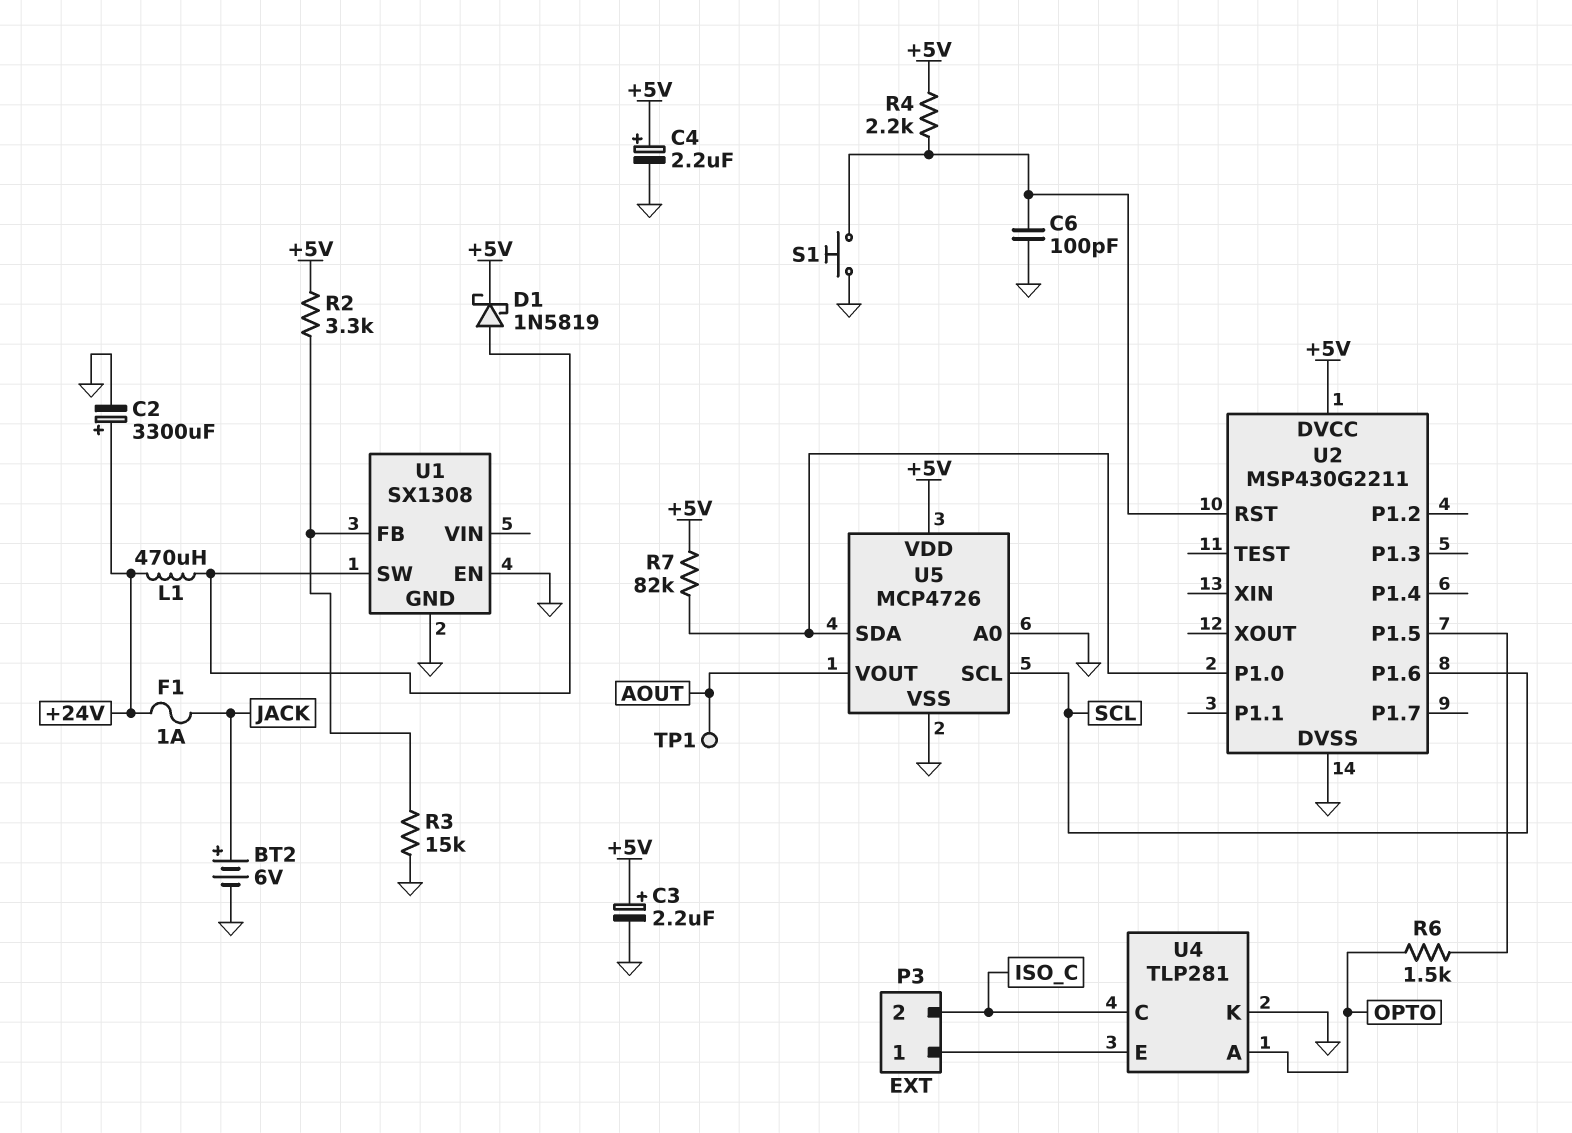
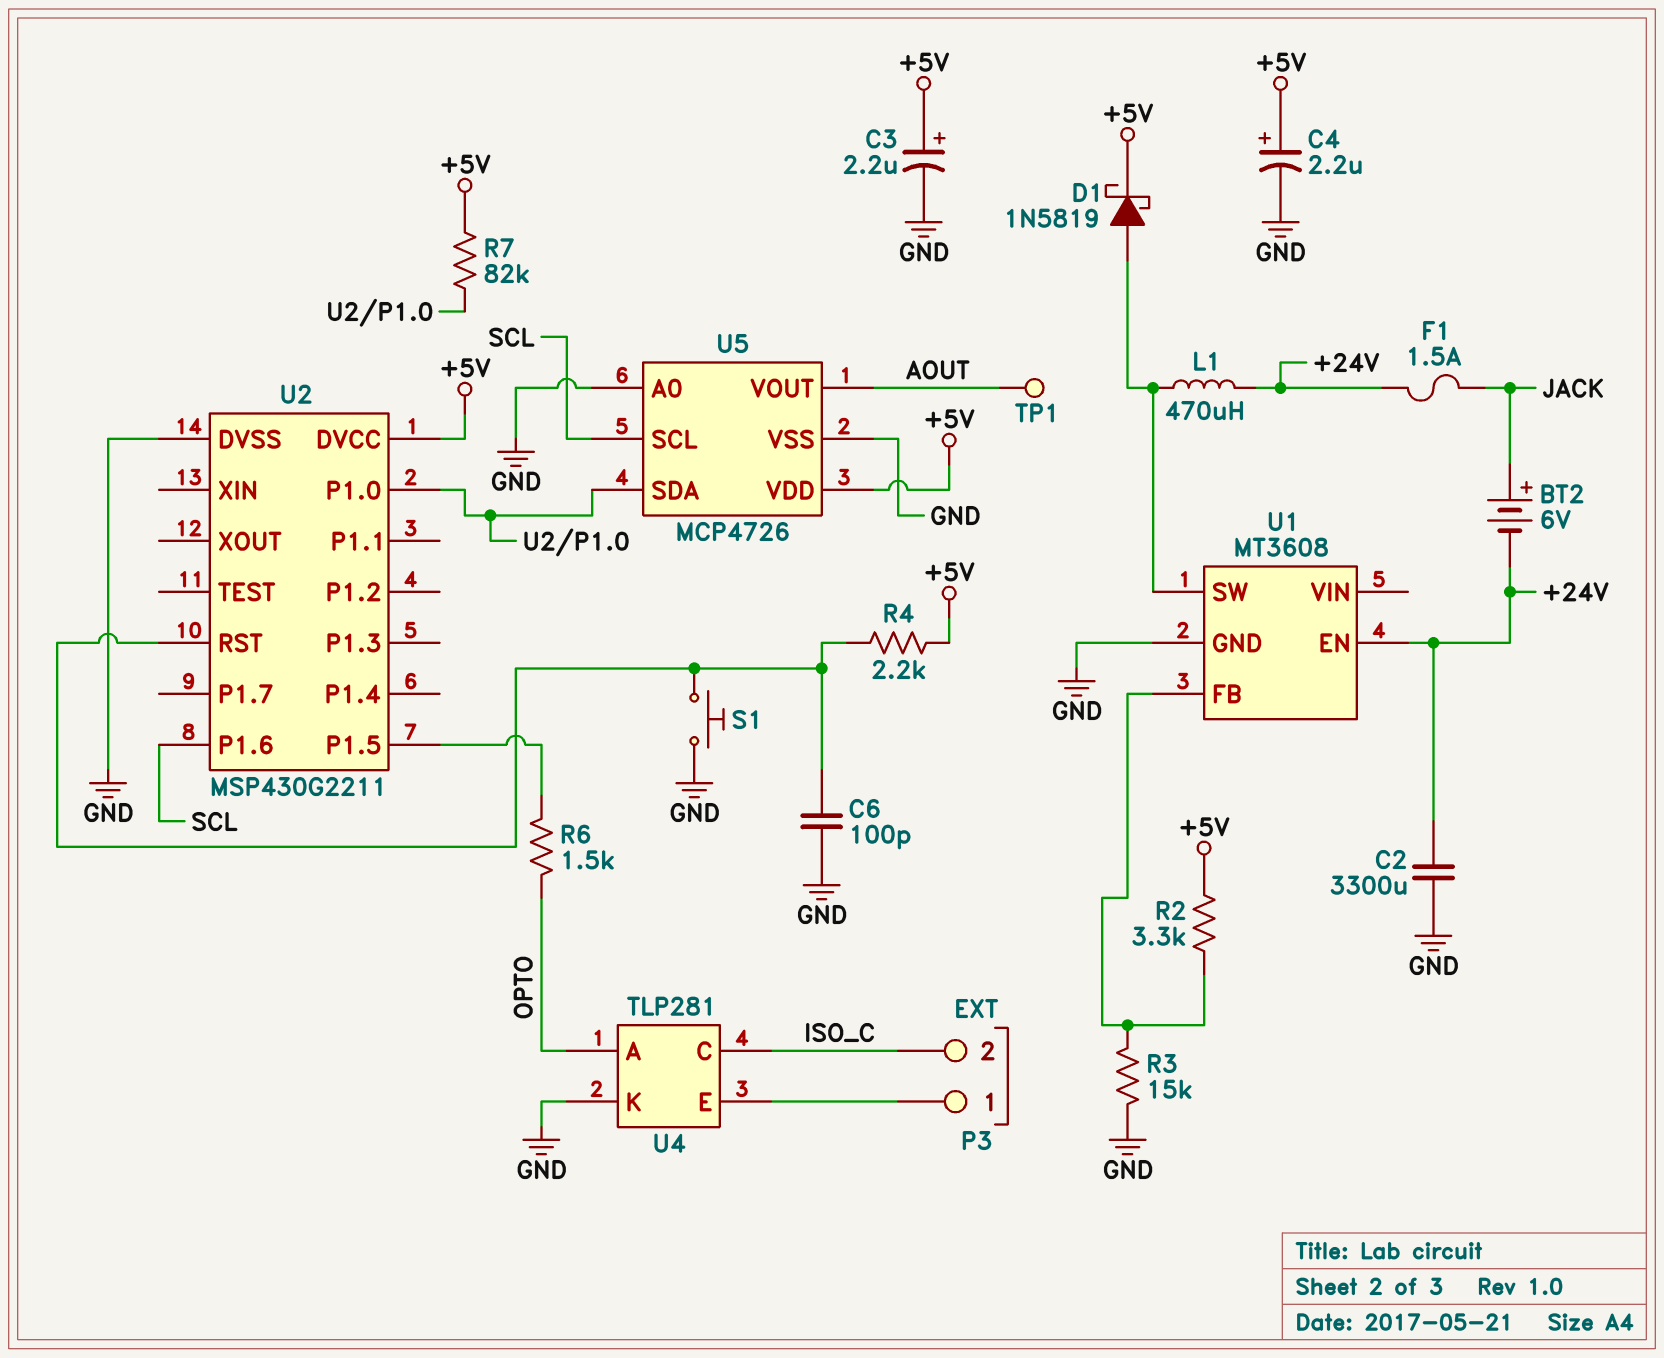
BT2: 6V (plus JACK, minus GND) -> 6V (plus JACK, minus +24V)
C2: 3300uF (plus +24V, minus GND) -> 3300uF (+24V, GND)
F1: 1A (+24V, JACK) -> 1.5A (+24V, JACK)
U1: SX1308 -> MT3608
U1 pin EN: GND -> +24V

